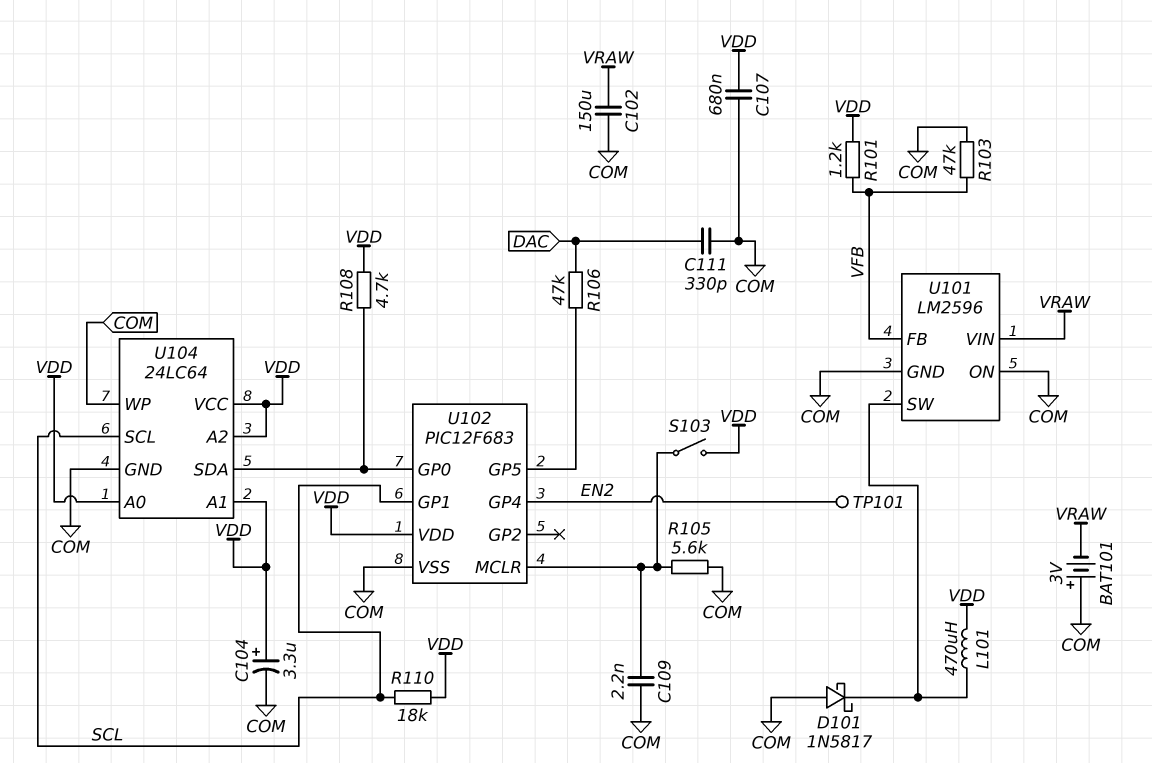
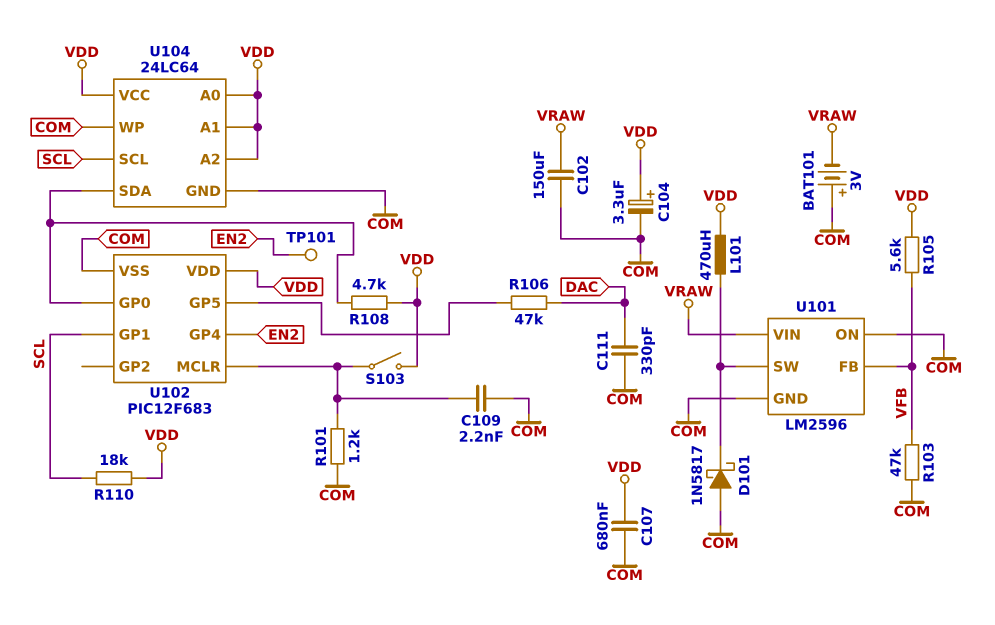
R101: 1.2k (VDD, VFB) -> 1.2k (COM, U102/MCLR)
R105: 5.6k (COM, U102/MCLR) -> 5.6k (VDD, VFB)

